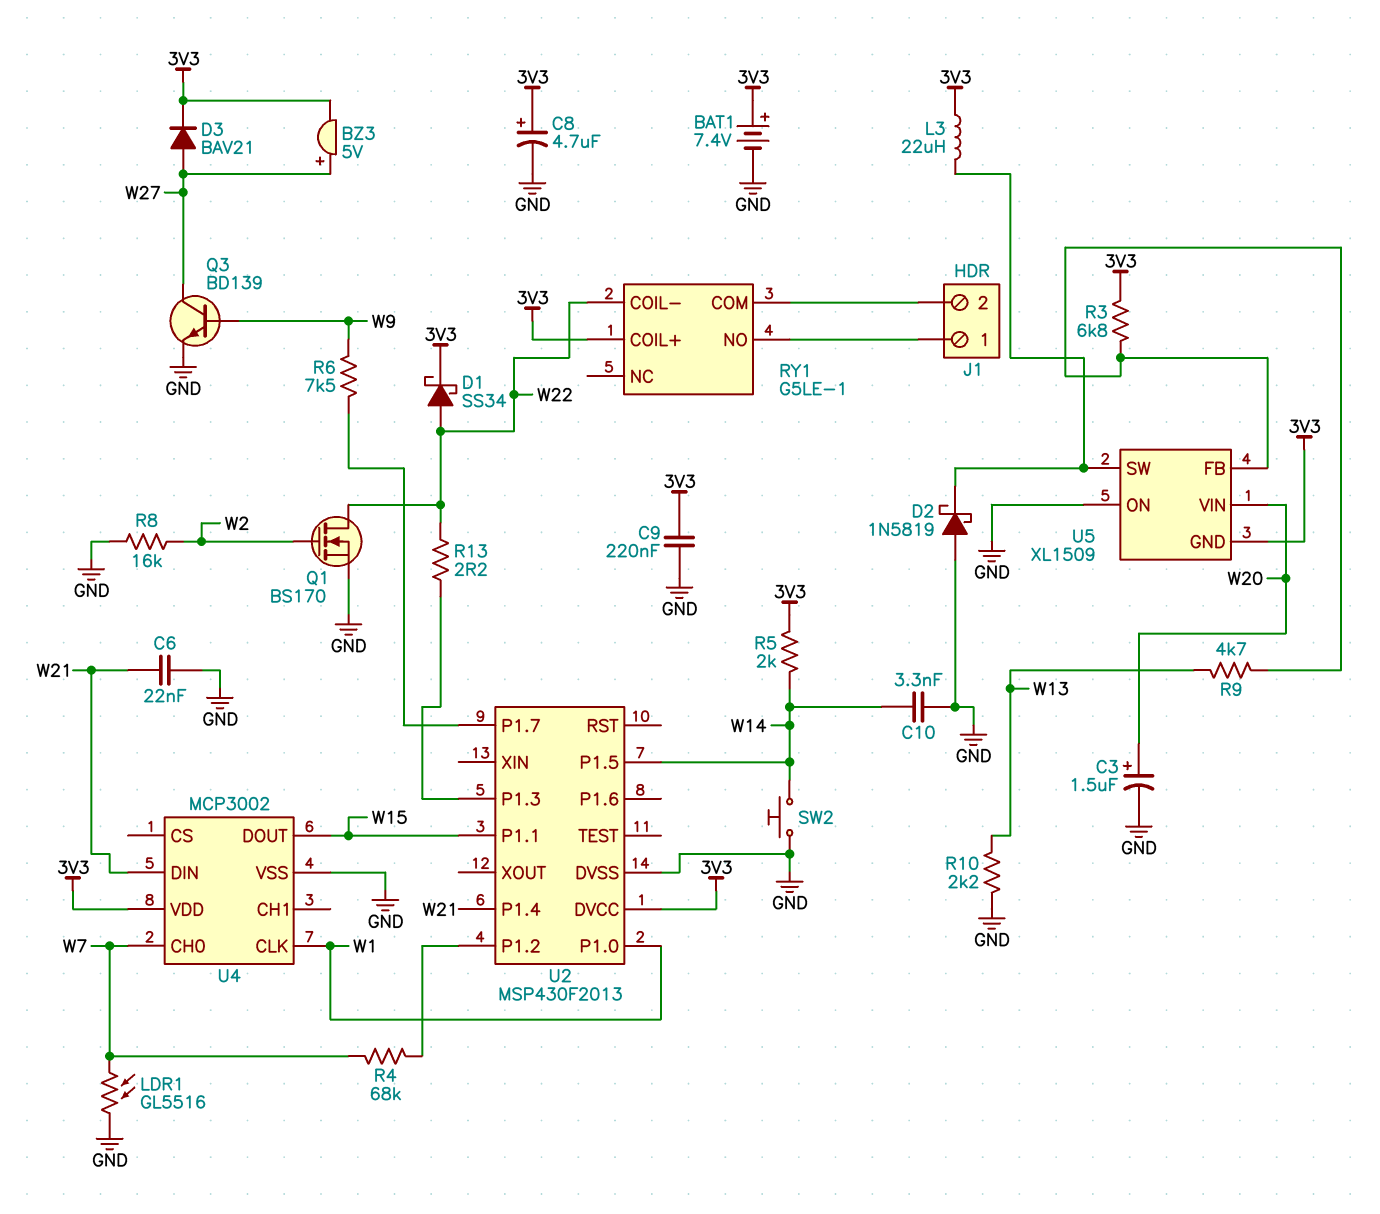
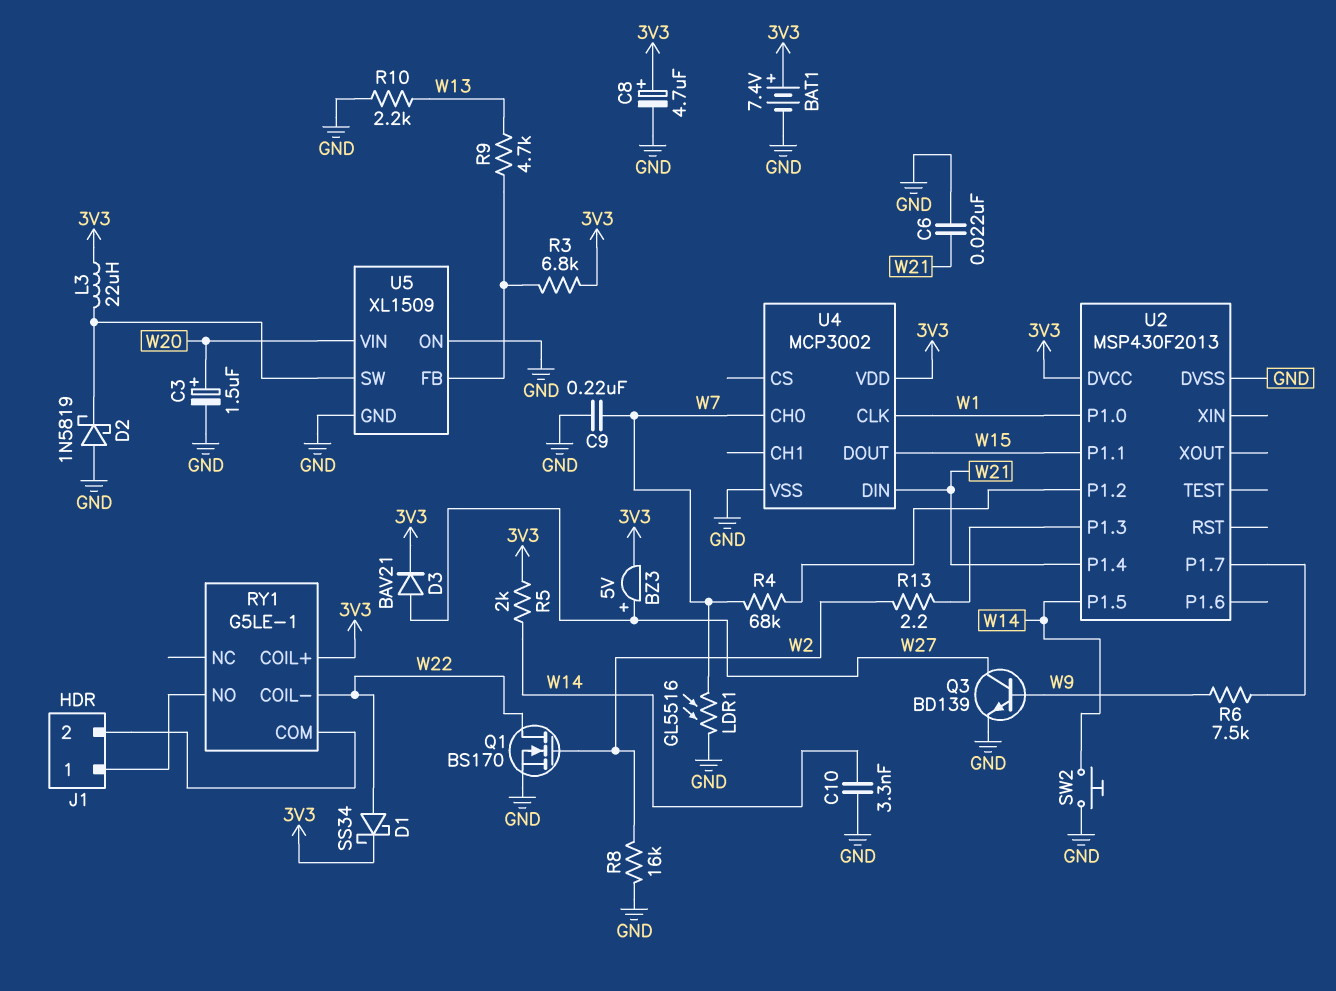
C9: 220nF (3V3, GND) -> 220nF (GND, W7)
R13: 2.2 (U2/P1.3, W22) -> 2.2 (U2/P1.3, W2)
U5 pin GND: 3V3 -> GND

